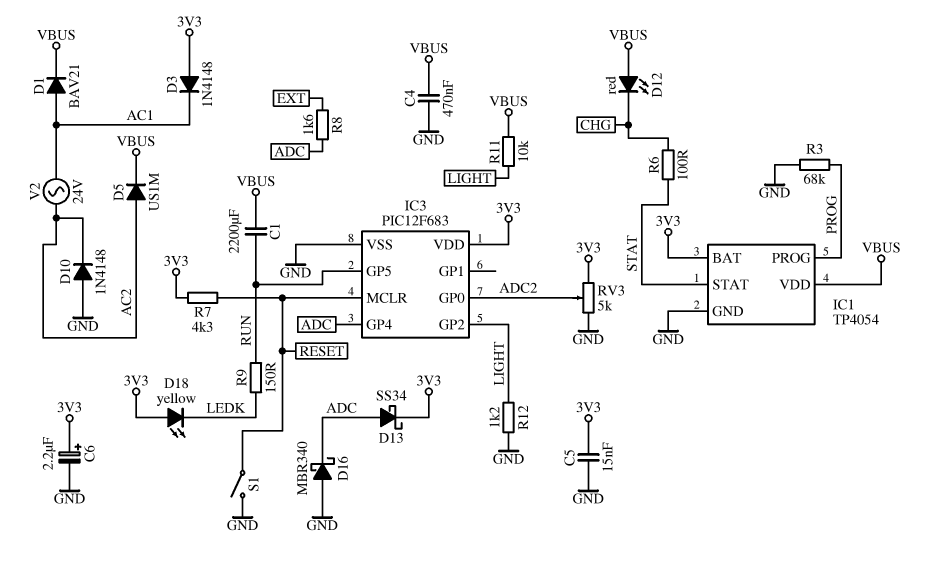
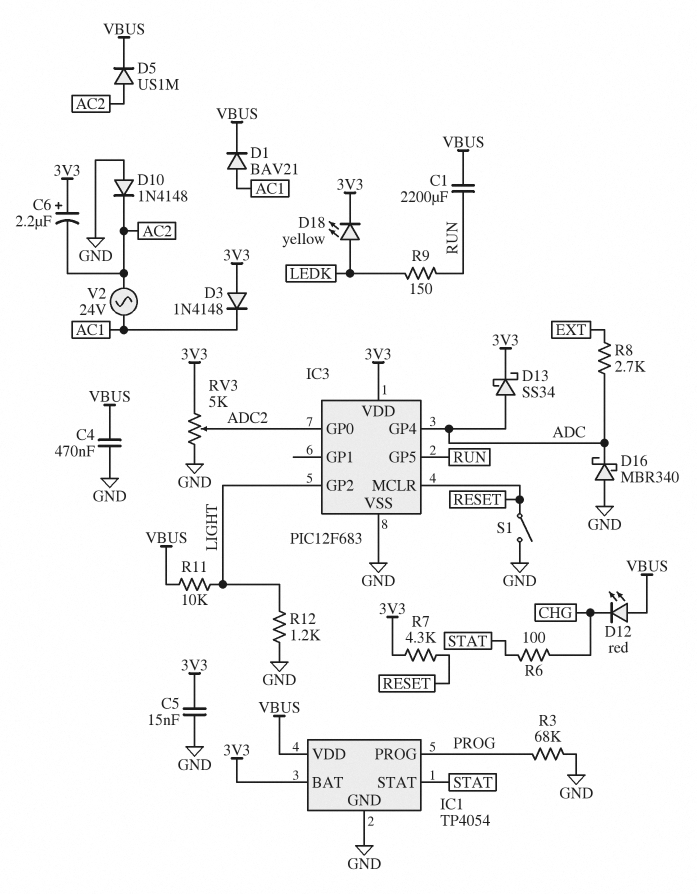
C6: 2.2uF (plus 3V3, minus GND) -> 2.2uF (plus 3V3, minus AC2)
D18: LED yellow (A 3V3, K LEDK) -> LED yellow (A LEDK, K 3V3)
R8: 1.6k (ADC, EXT) -> 2.7k (ADC, EXT)

